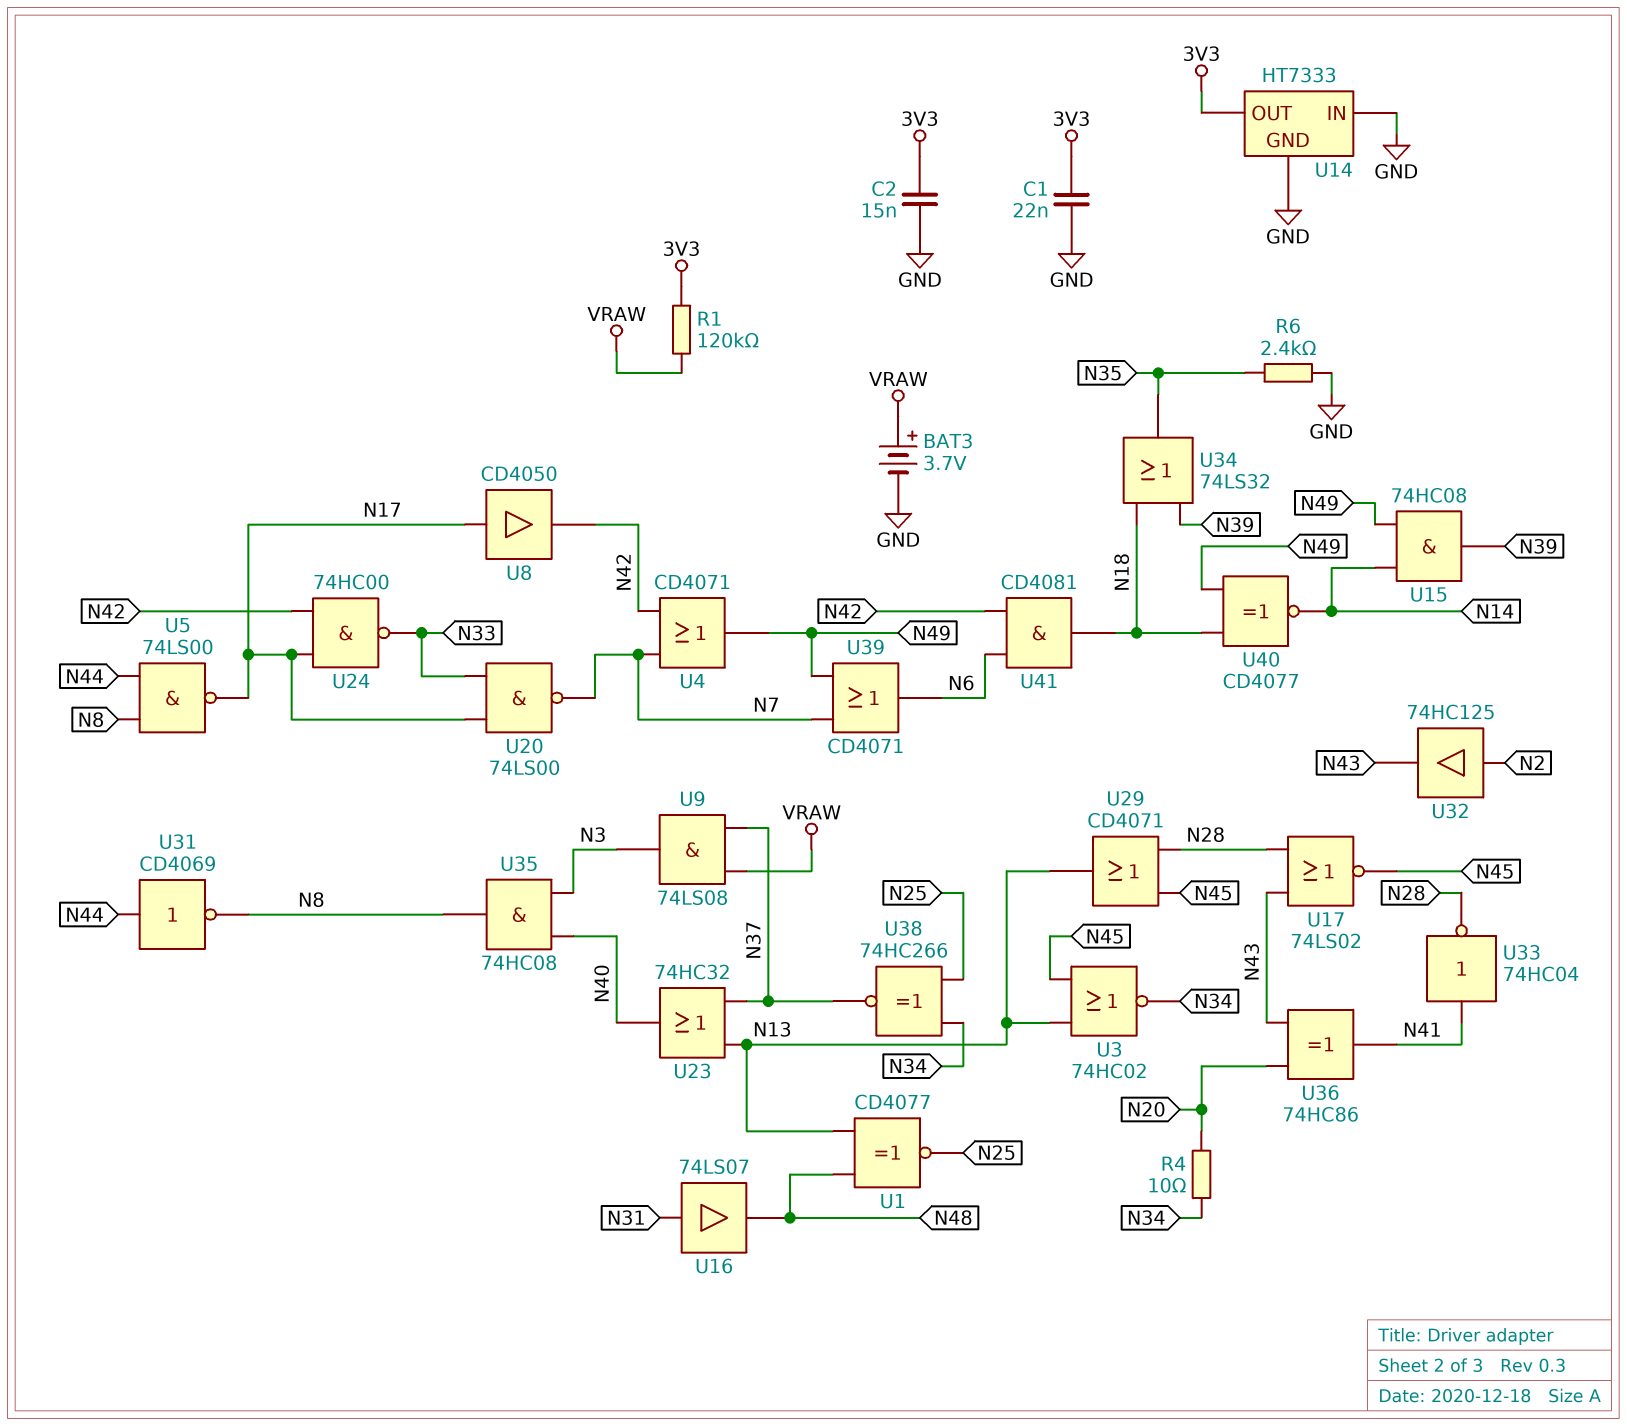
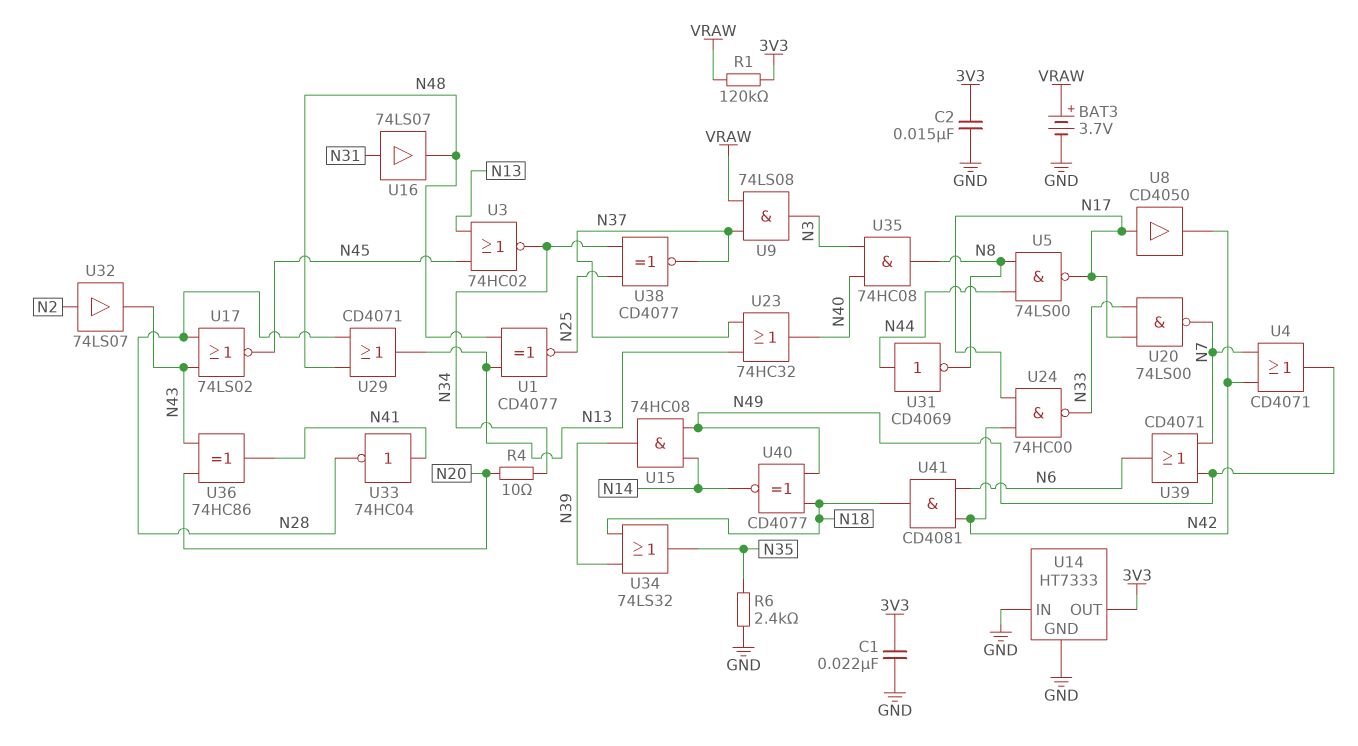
U29: OR CD4071 (in N28, in N45, out N13) -> OR CD4071 (in N28, in N48, out N13)
U32: buffer 74HC125 (in N2, out N43) -> buffer 74LS07 (in N2, out N43)
U38: XNOR 74HC266 (in N25, in N34, out N37) -> XNOR CD4077 (in N25, in N34, out N37)

